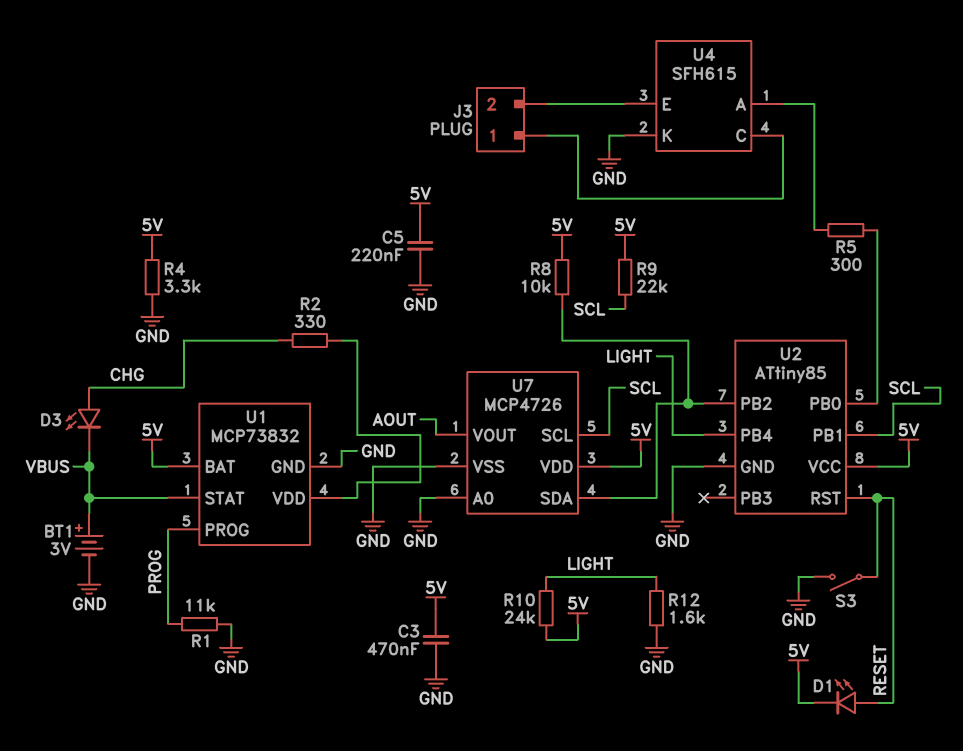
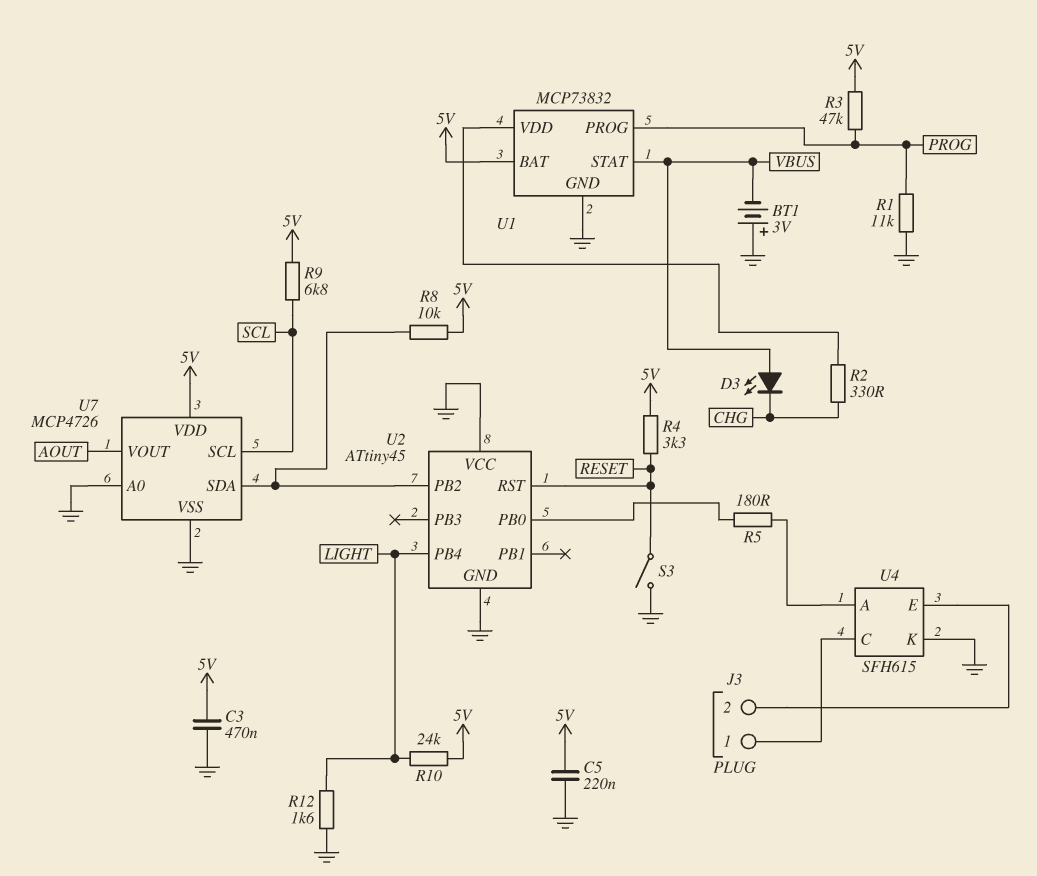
BT1: 3V (plus VBUS, minus GND) -> 3V (plus GND, minus VBUS)
D1: LED (A RESET, K 5V) -> none
D3: LED (A CHG, K VBUS) -> LED (A VBUS, K CHG)
R3: none -> 47k (5V, PROG)
R4: 3.3k (5V, GND) -> 3.3k (5V, RESET)
R5: 300 (U2/PB0, U4/A) -> 180 (U2/PB0, U4/A)
R9: 22k (5V, SCL) -> 6.8k (5V, SCL)
U2: ATtiny85 -> ATtiny45
U2 pin PB1: SCL -> none
U2 pin VCC: 5V -> GND

